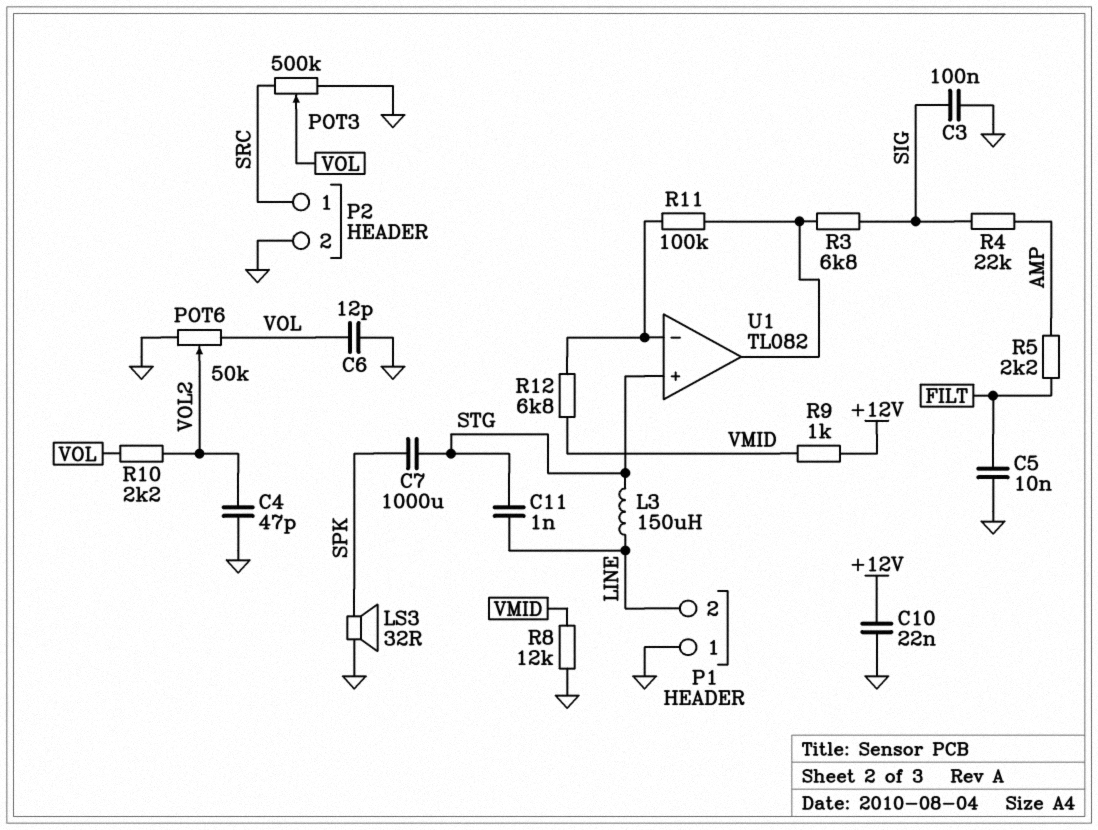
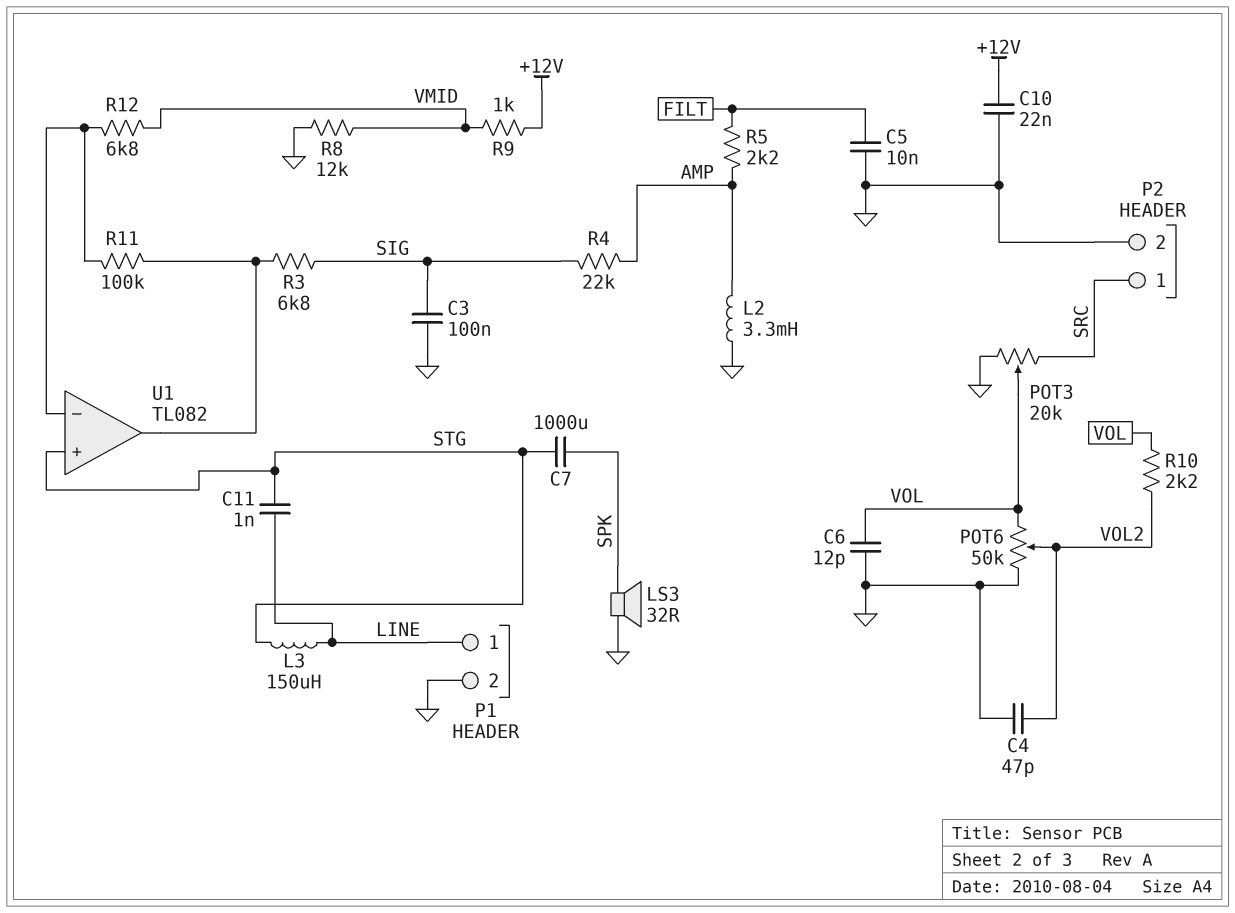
L2: none -> 3.3mH (AMP, GND)
P1 pin 1: GND -> LINE
P1 pin 2: LINE -> GND
POT3: 500k (GND, SRC, wiper VOL) -> 20k (GND, SRC, wiper VOL)

